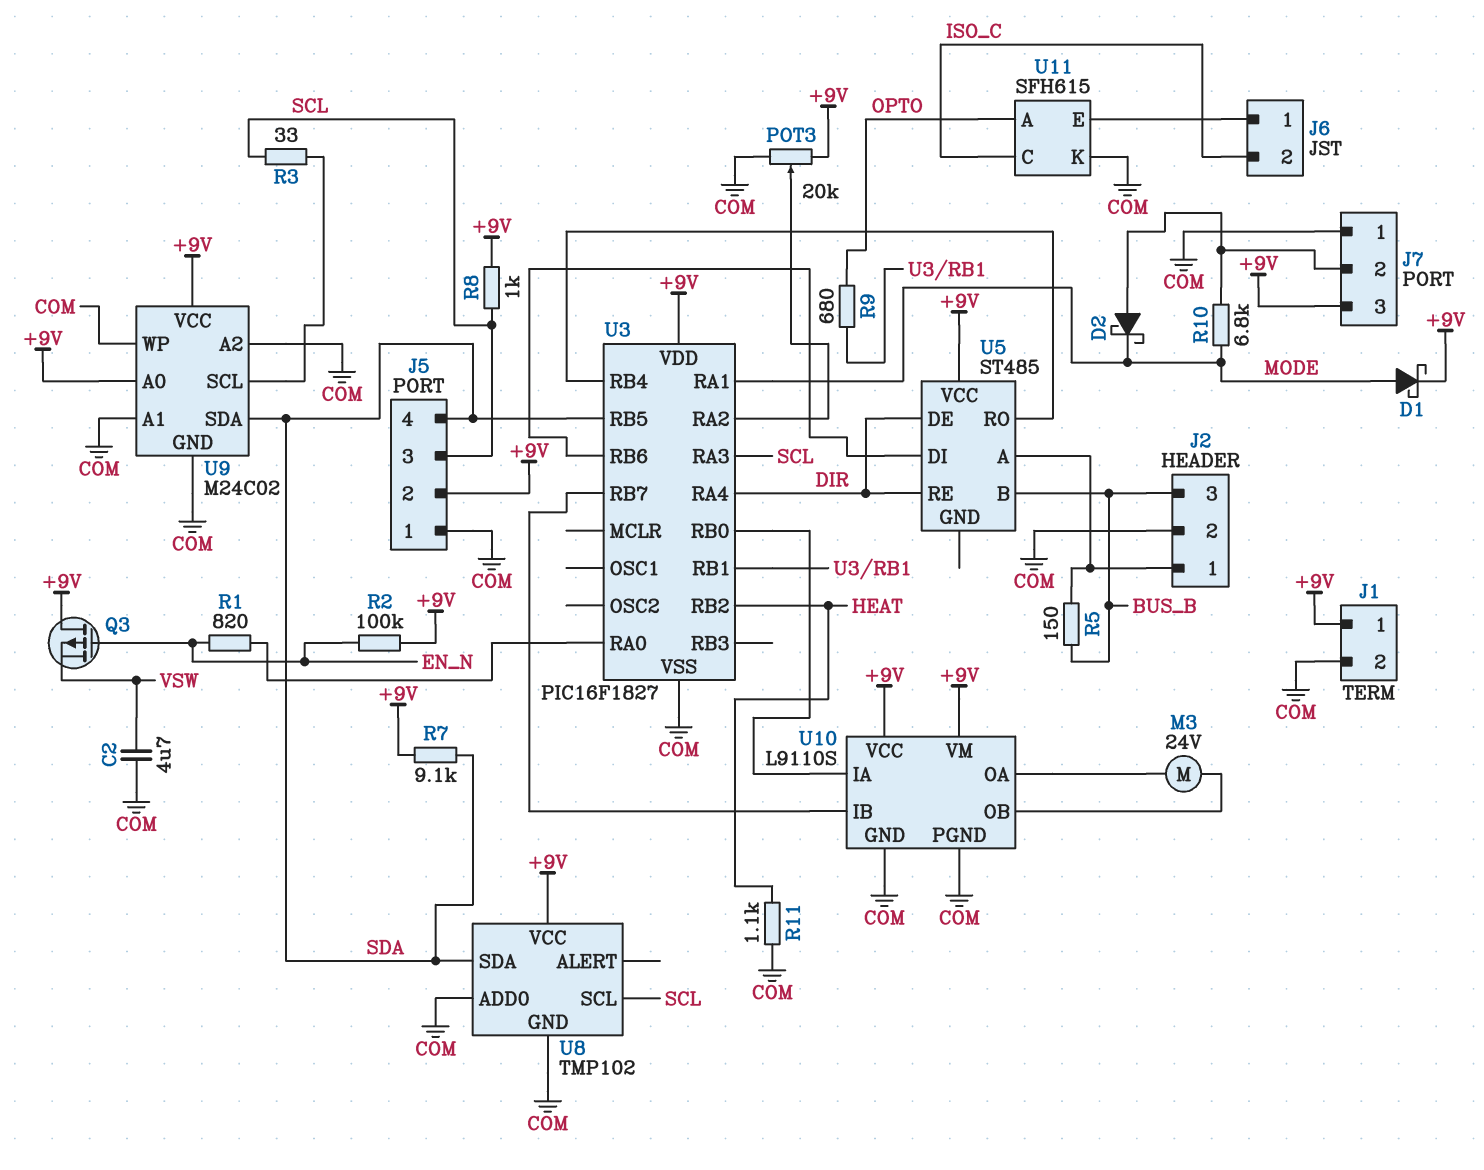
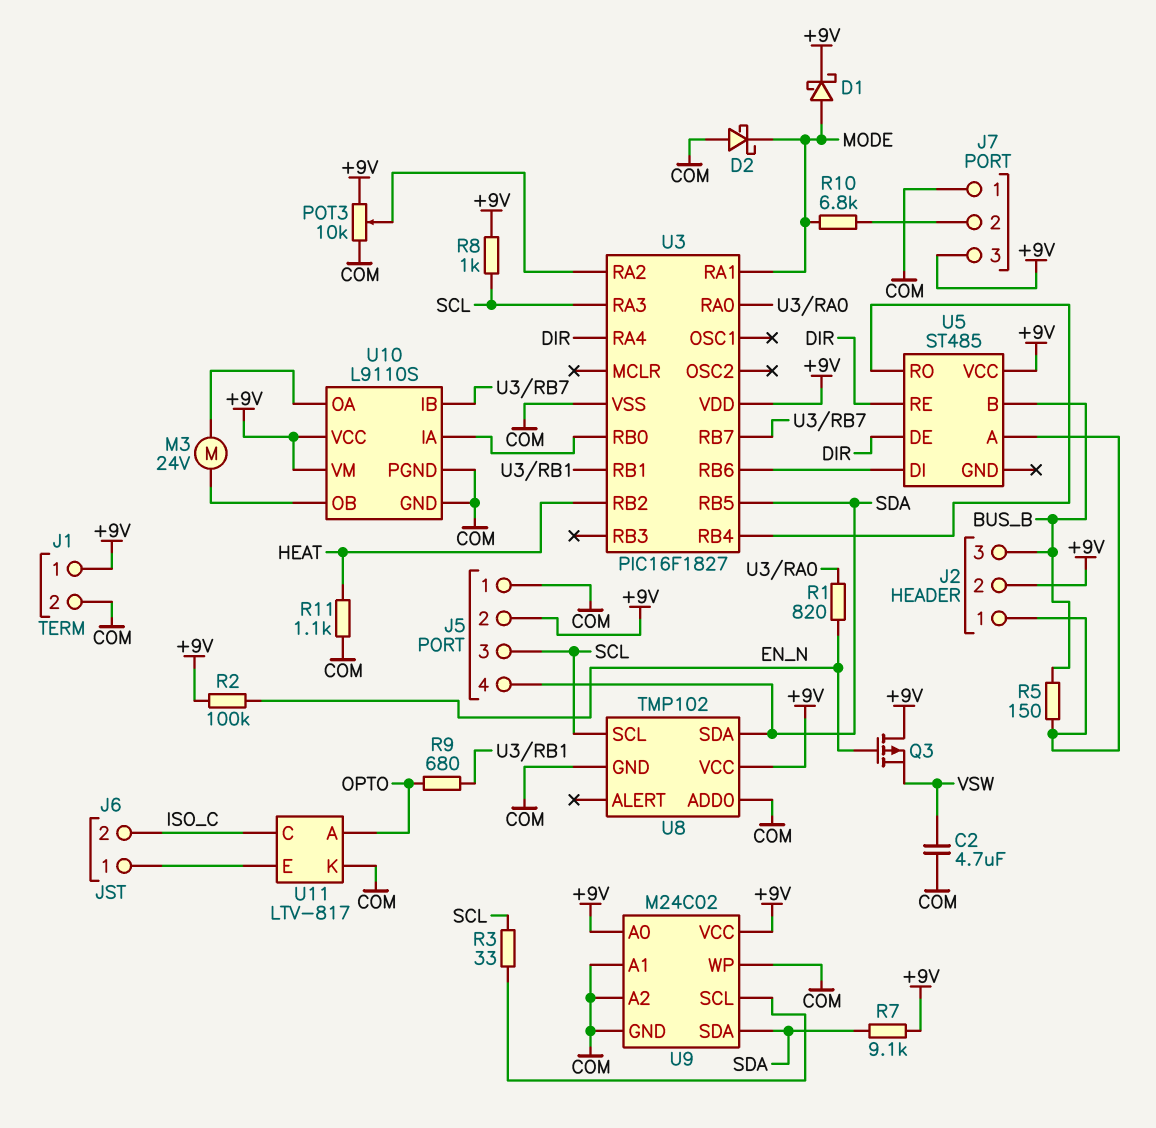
D2: schottky (A J7/2, K MODE) -> schottky (A COM, K MODE)
J2 pin 2: COM -> +9V
POT3: 20k (+9V, COM, wiper U3/RA2) -> 10k (+9V, COM, wiper U3/RA2)
U11: SFH615 -> LTV-817

